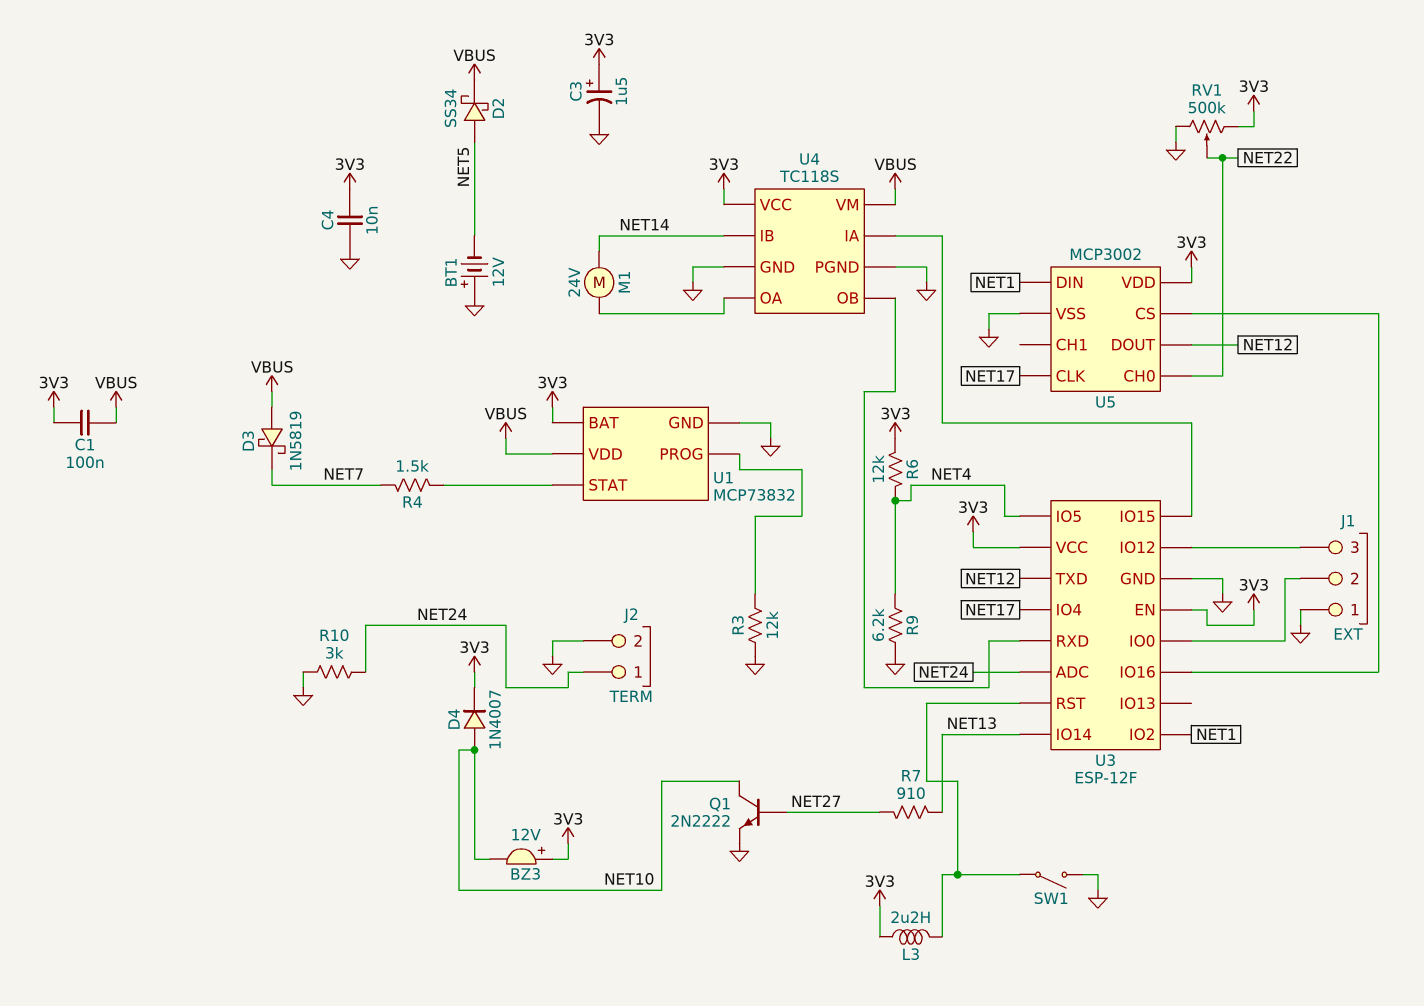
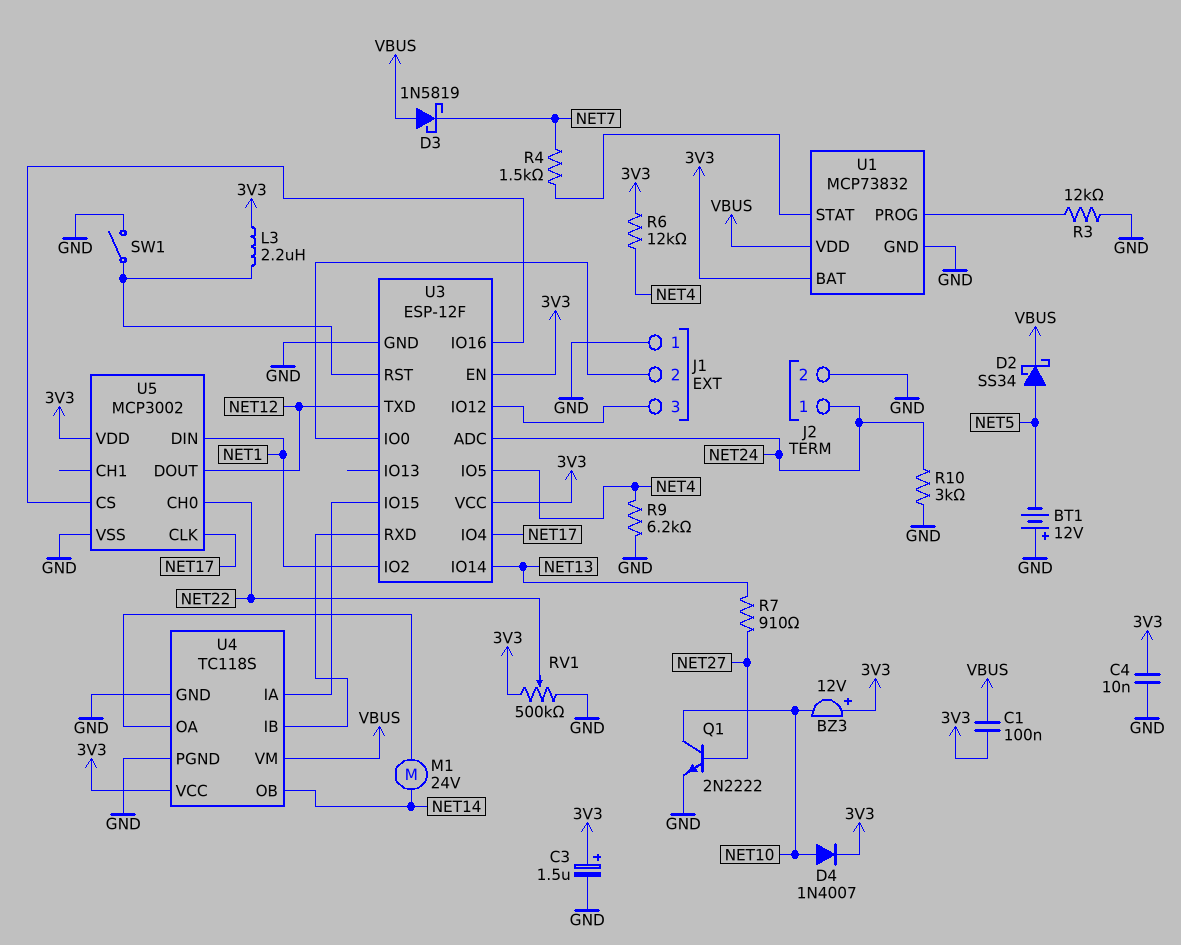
U4 pin IB: NET14 -> U3/RXD
U4 pin OB: U3/RXD -> NET14

